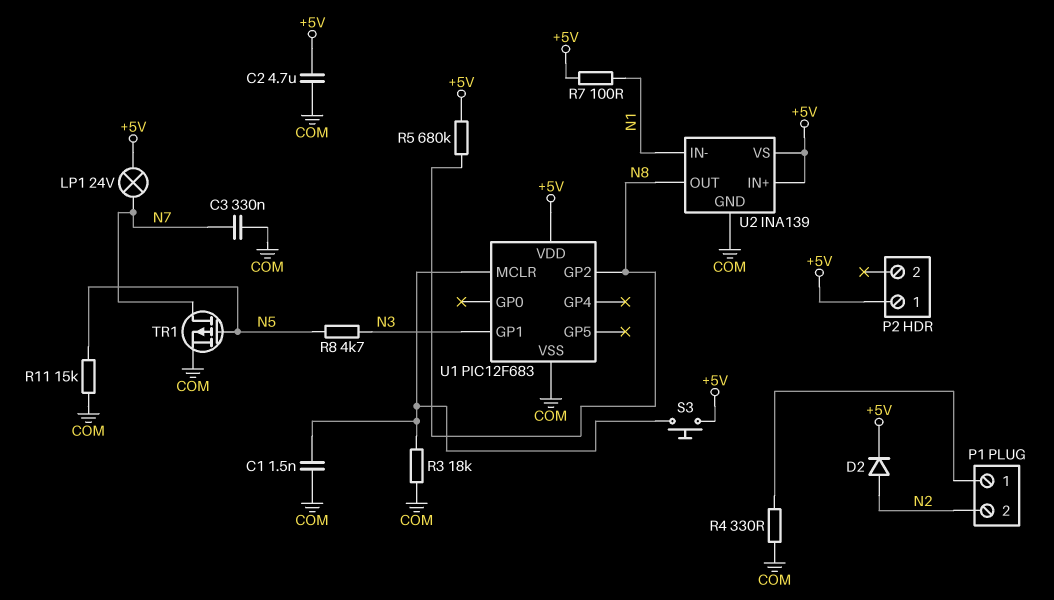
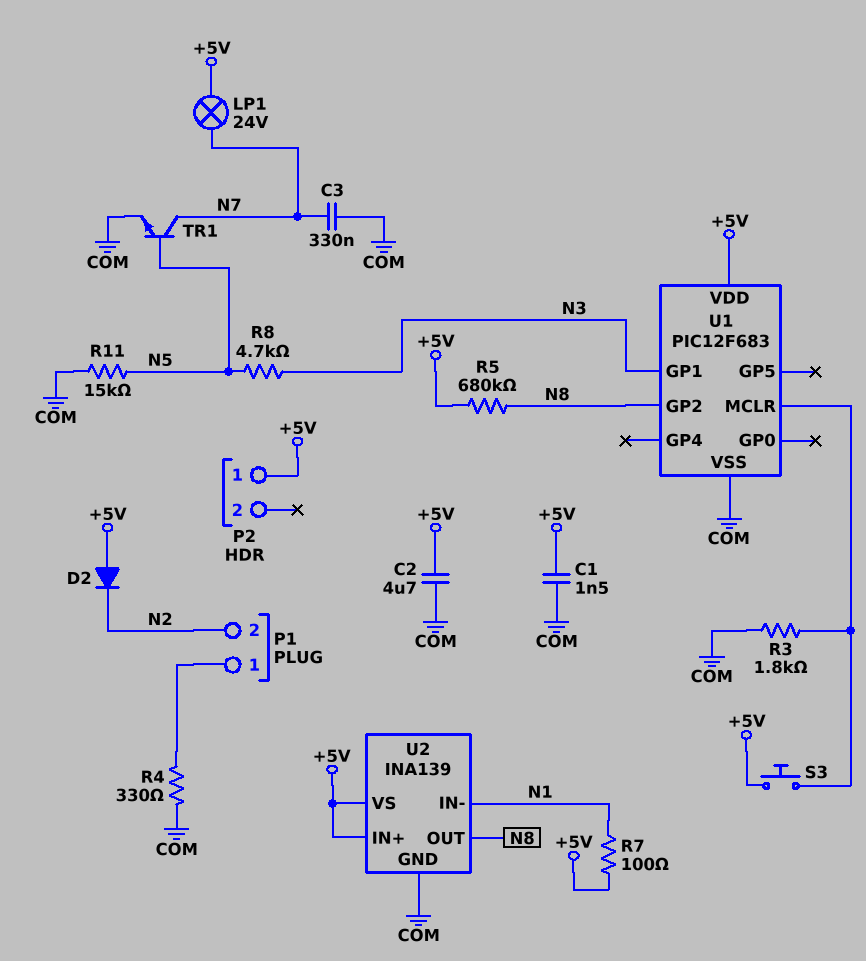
C1: 1.5nF (COM, U1/MCLR) -> 1.5nF (+5V, COM)
D2: diode (A N2, K +5V) -> diode (A +5V, K N2)
R3: 18k (COM, U1/MCLR) -> 1.8k (COM, U1/MCLR)
TR1: PMOS (G N5, D N7, S COM) -> NPN (B N5, C N7, E COM)

